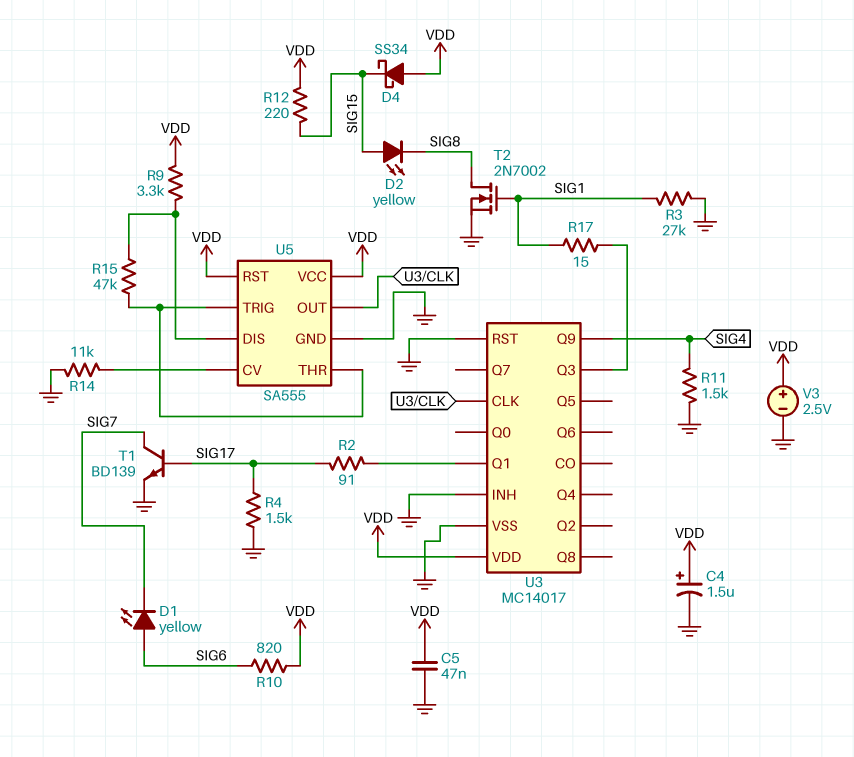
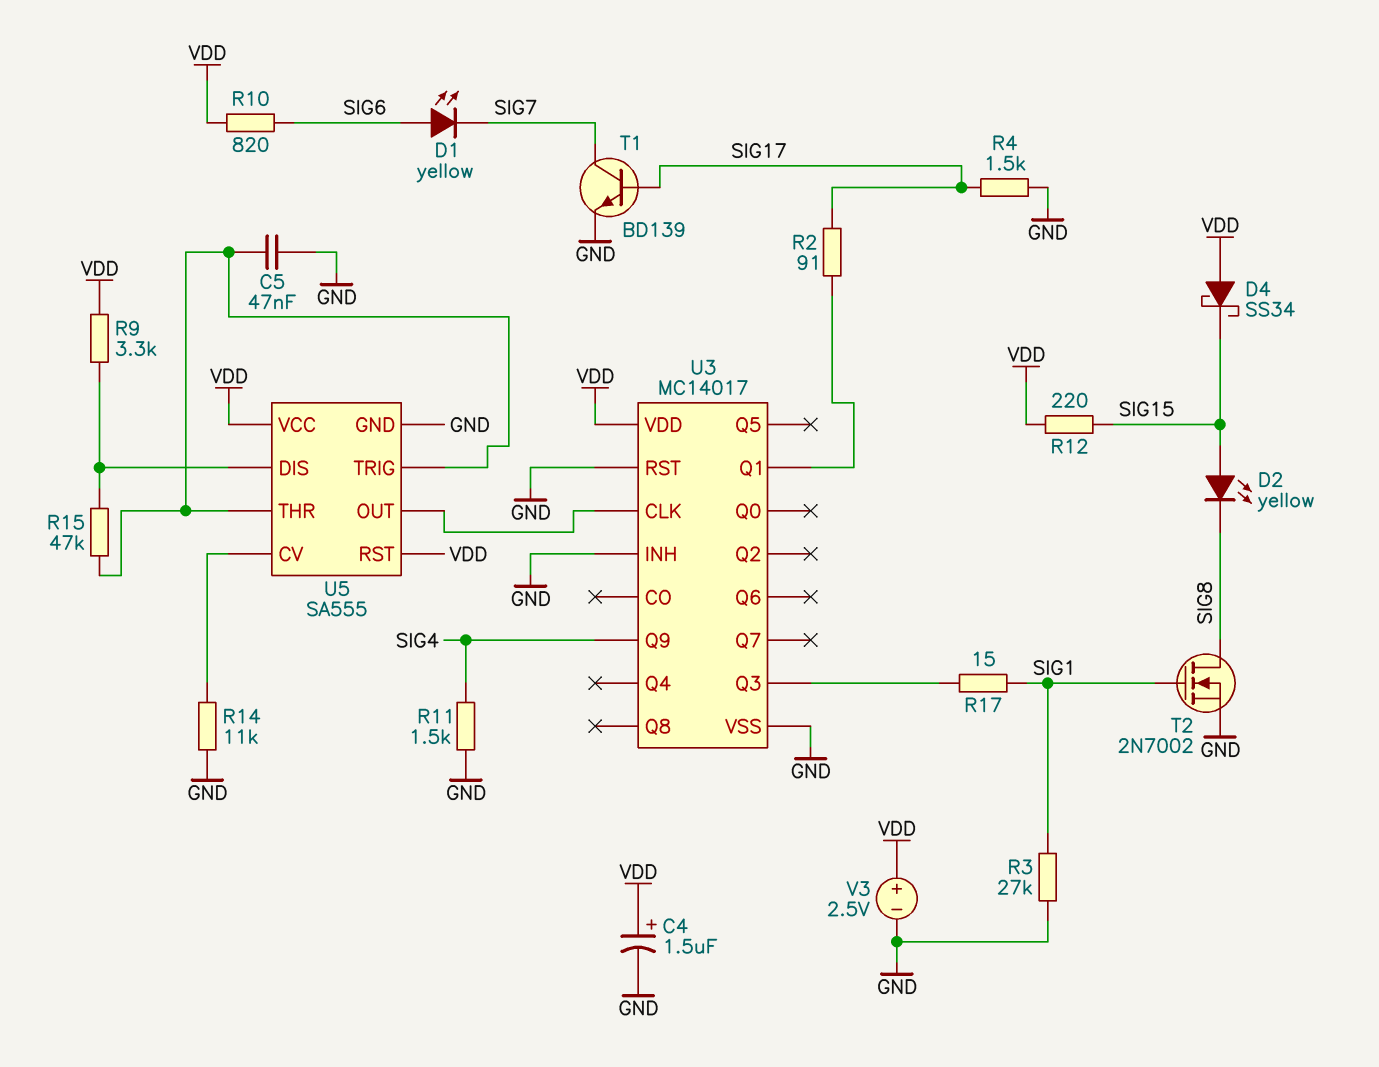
C5: 47nF (GND, VDD) -> 47nF (GND, U5/THR)

